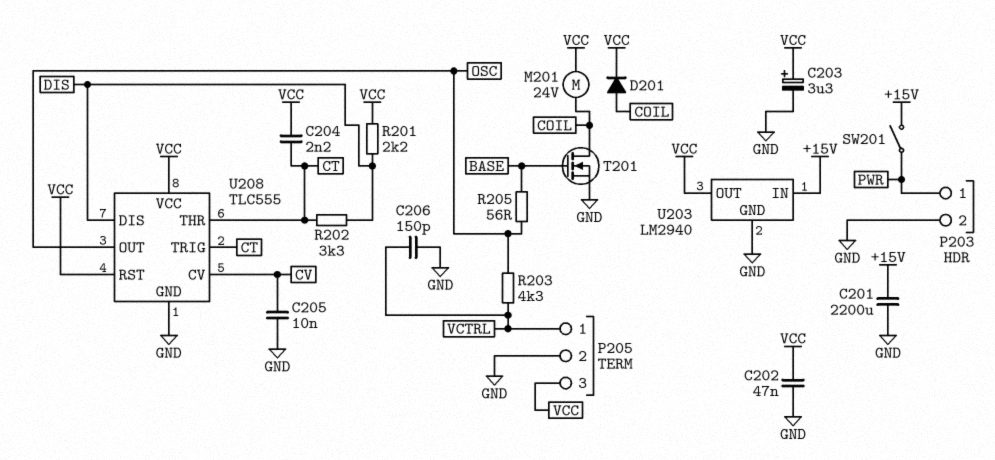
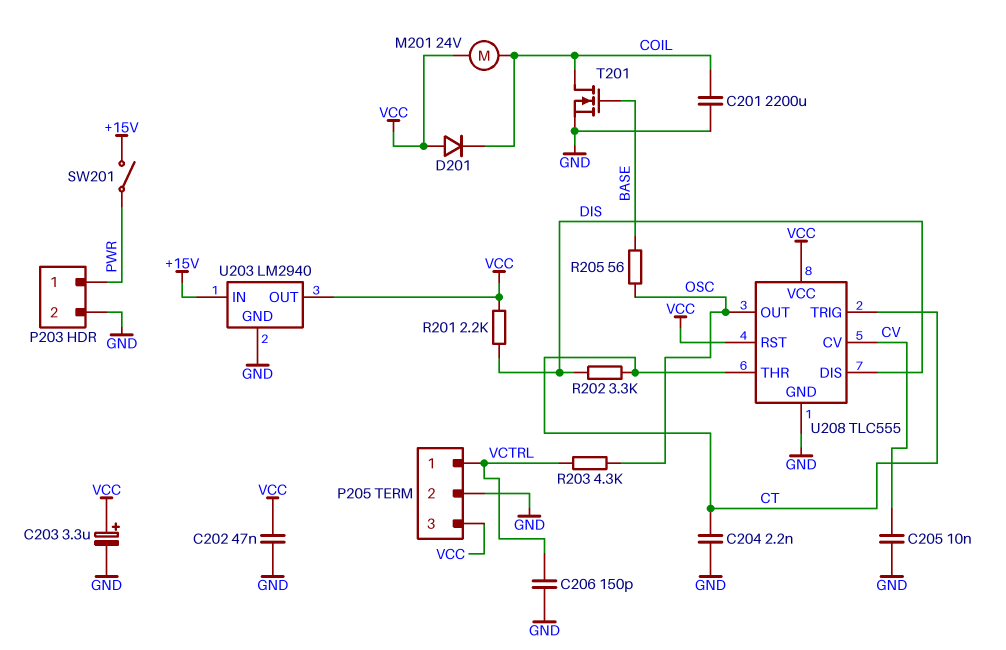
C201: 2200uF (+15V, GND) -> 2200uF (COIL, GND)
C204: 2.2nF (CT, VCC) -> 2.2nF (CT, GND)
D201: diode (A COIL, K VCC) -> diode (A VCC, K COIL)

